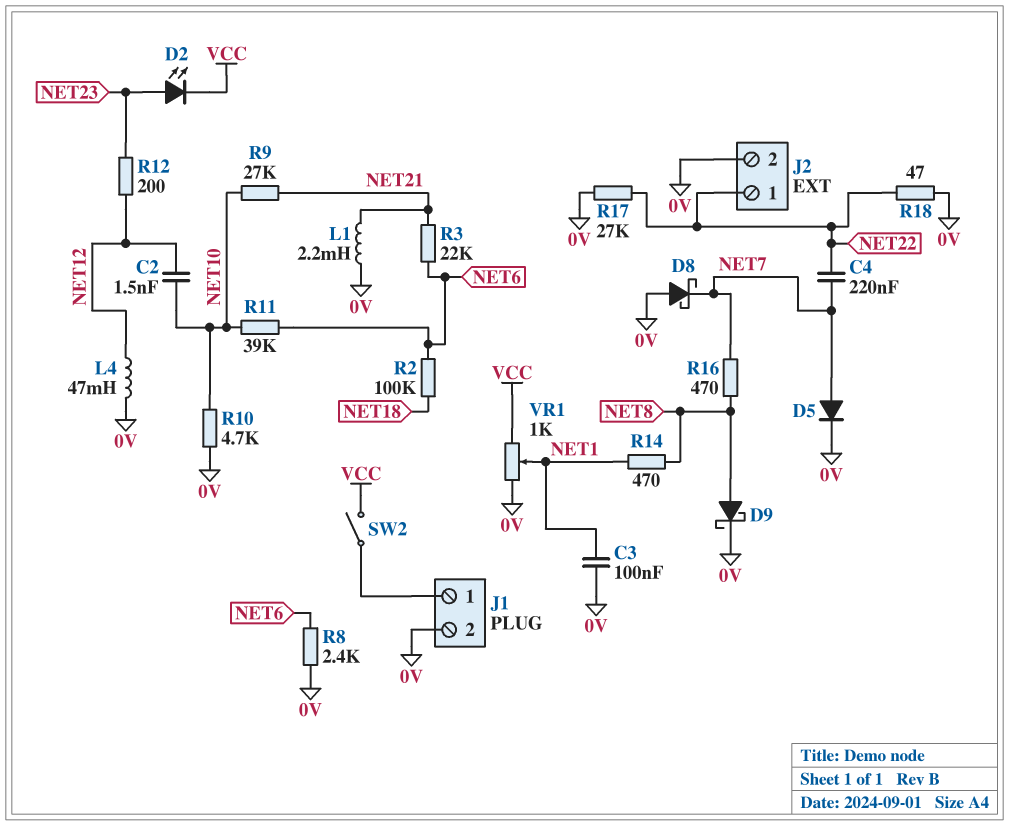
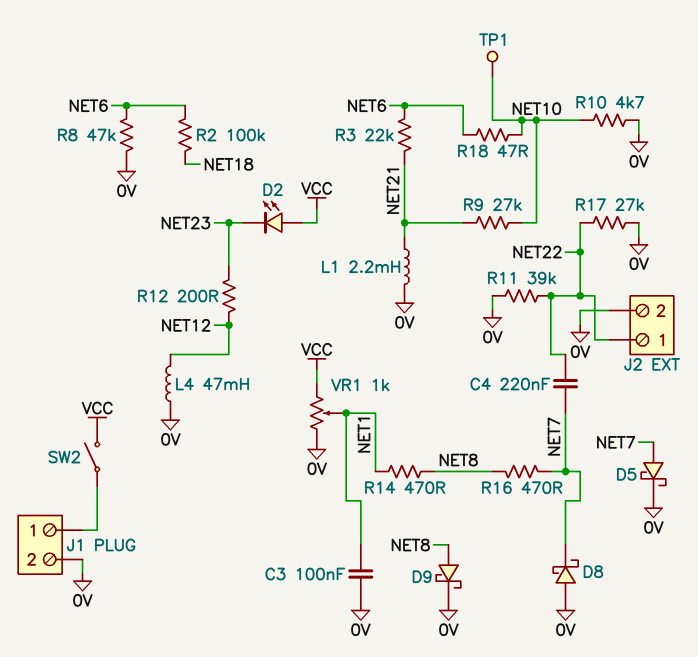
C2: 1.5nF (NET10, NET12) -> none
D2: LED (A NET23, K VCC) -> LED (A VCC, K NET23)
D5: diode (A NET7, K 0V) -> schottky (A NET7, K 0V)
R8: 2.4k (0V, NET6) -> 47k (0V, NET6)
R11: 39k (NET6, NET10) -> 39k (0V, NET22)
R18: 47 (0V, NET22) -> 47 (NET6, NET10)
TP1: none -> test point (NET10)

